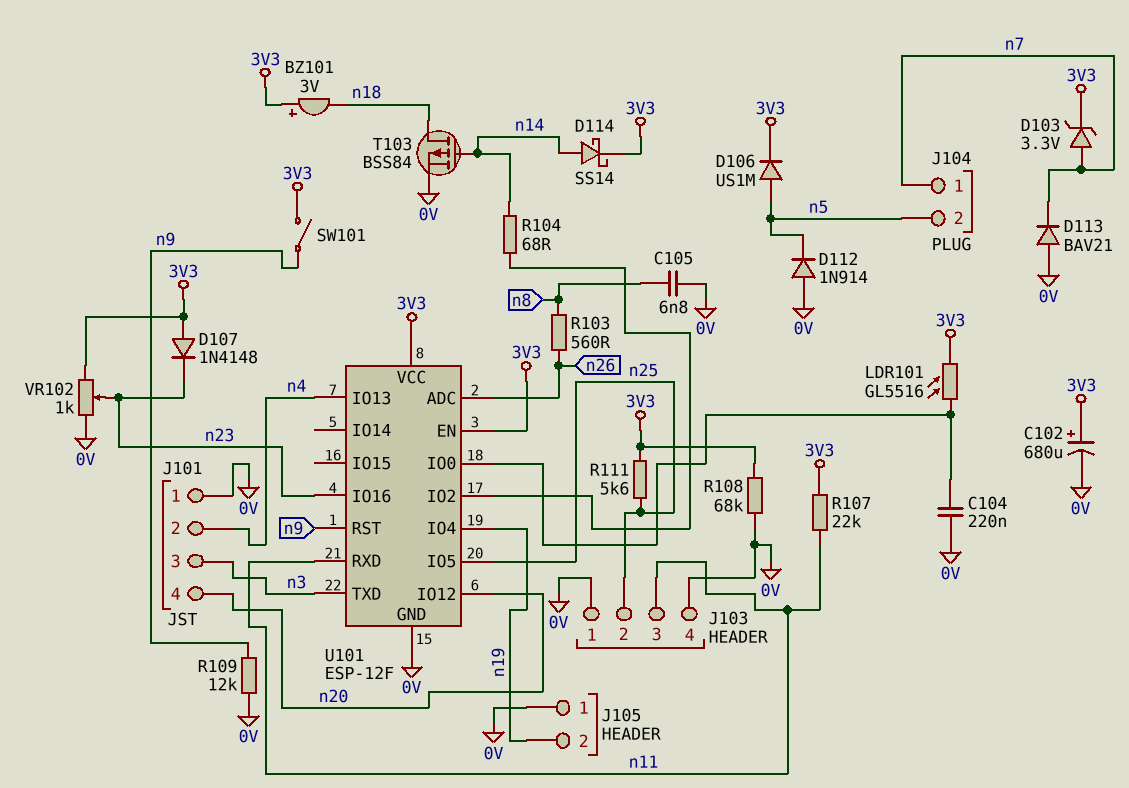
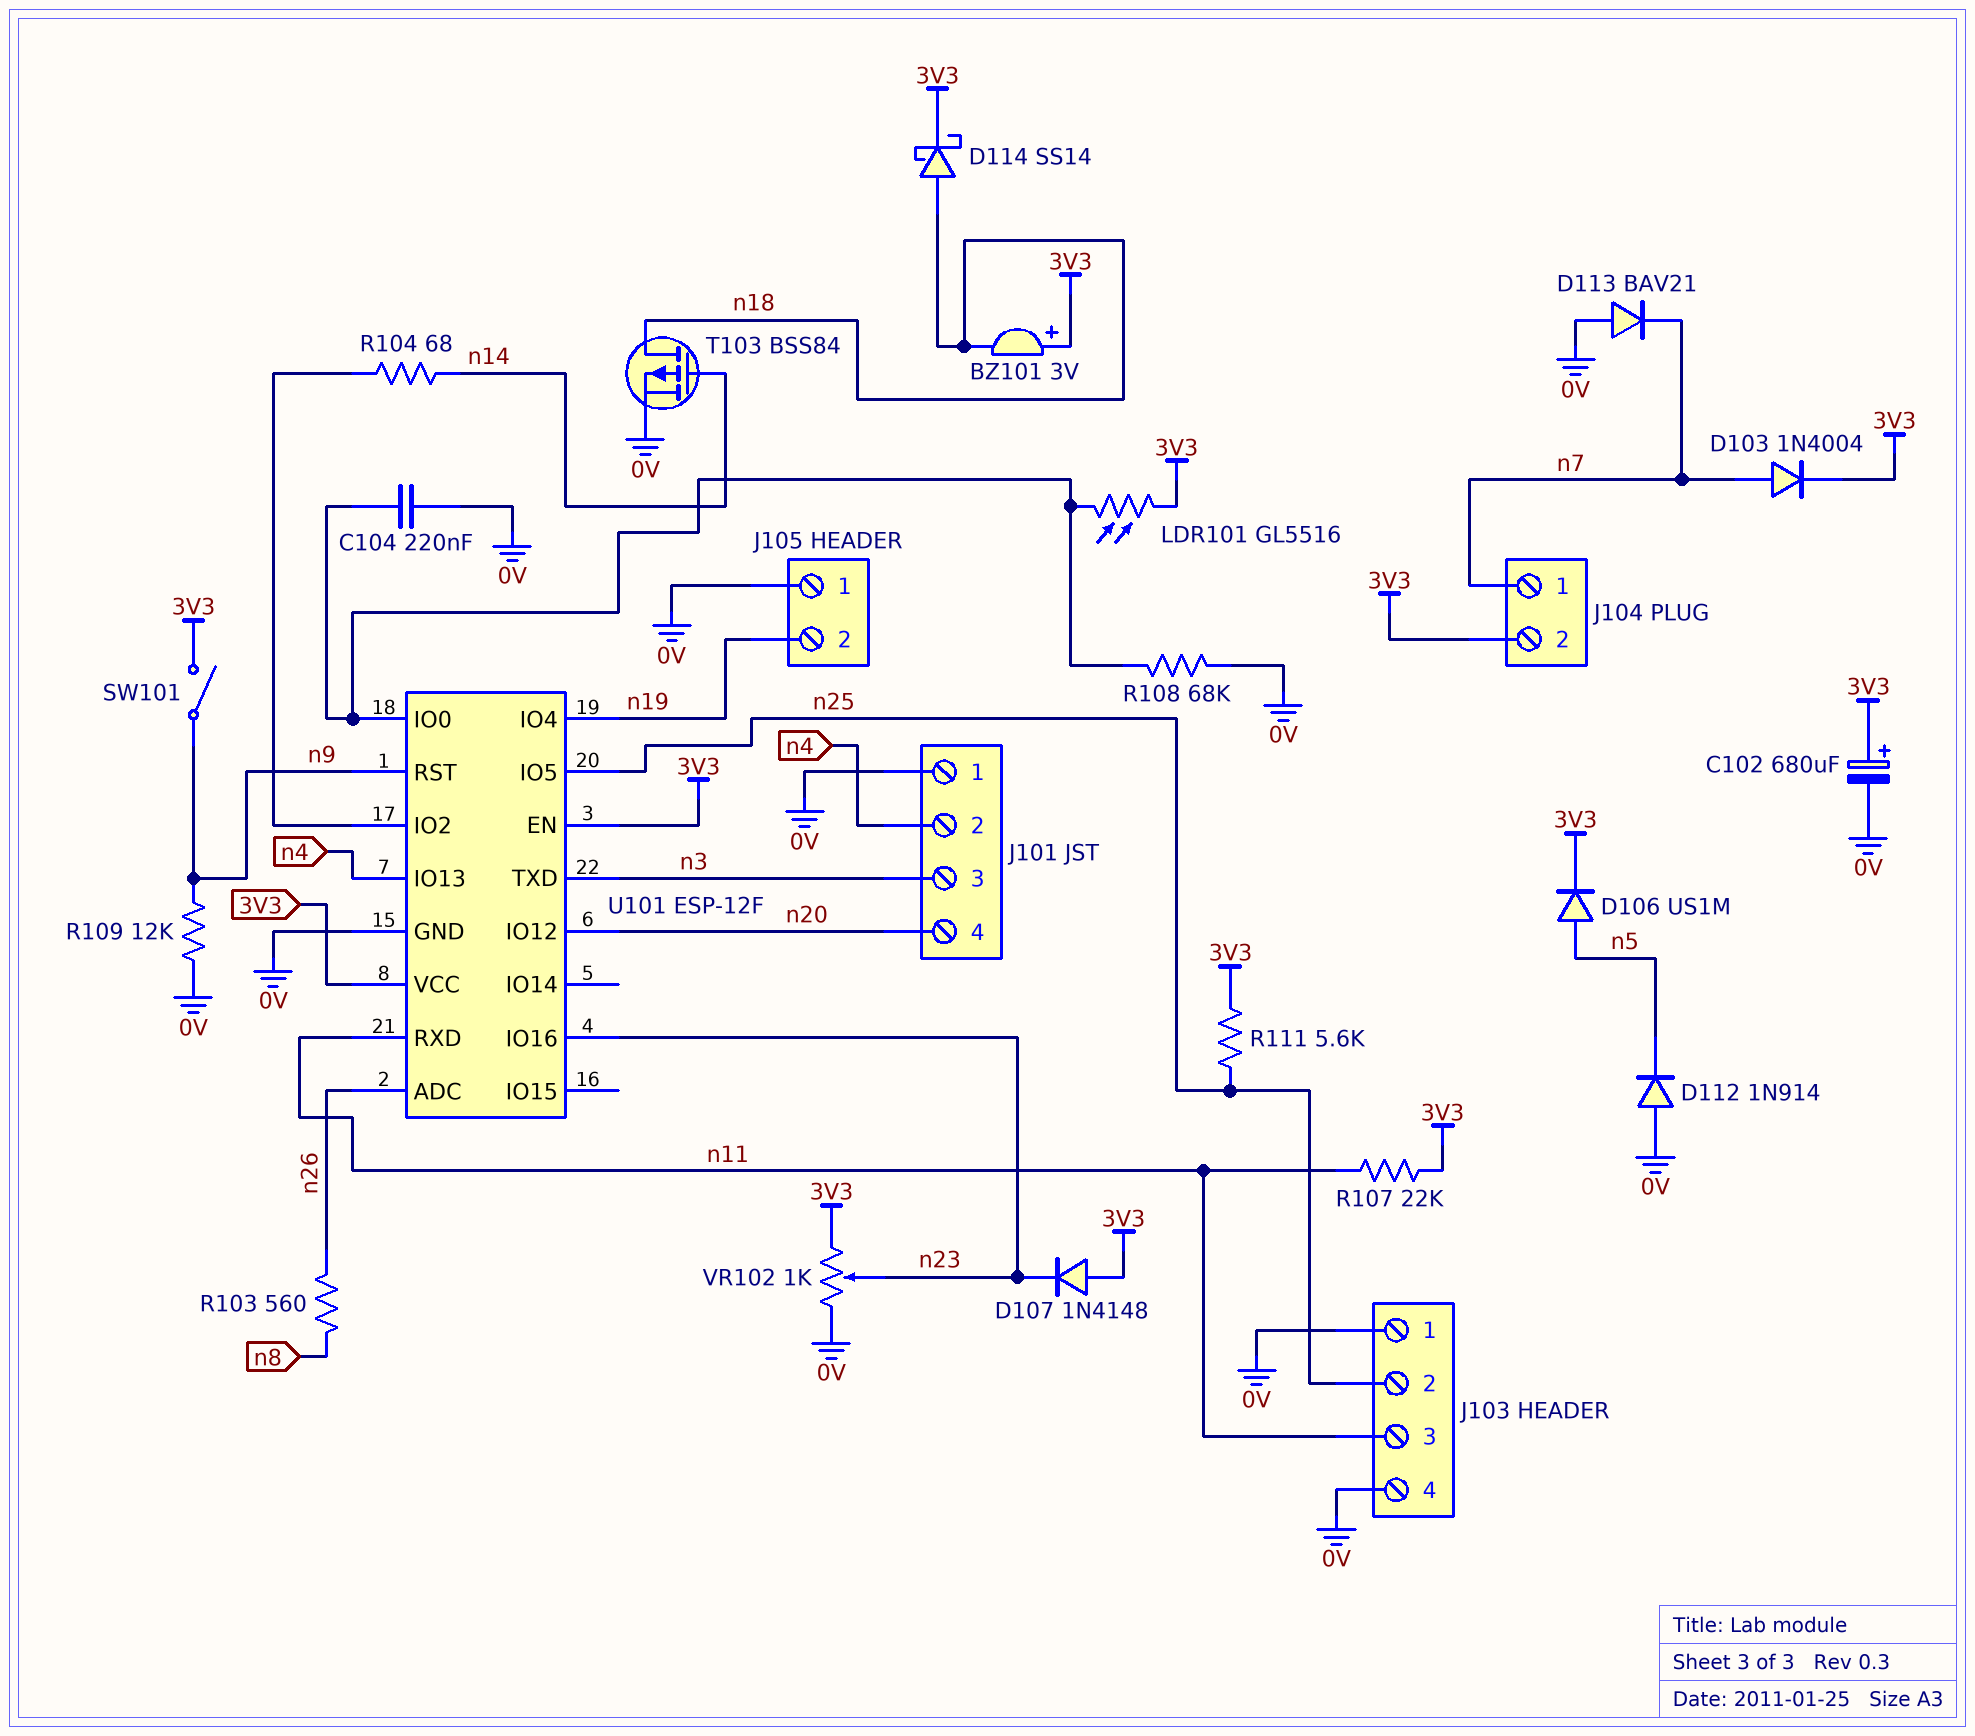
C105: 6.8nF (0V, n8) -> none
D103: zener 3.3V (A n7, K 3V3) -> diode 1N4004 (A n7, K 3V3)
D114: schottky SS14 (A n14, K 3V3) -> schottky SS14 (A n18, K 3V3)
J104 pin 2: n5 -> 3V3
R108: 68k (0V, 3V3) -> 68k (0V, U101/IO0)

